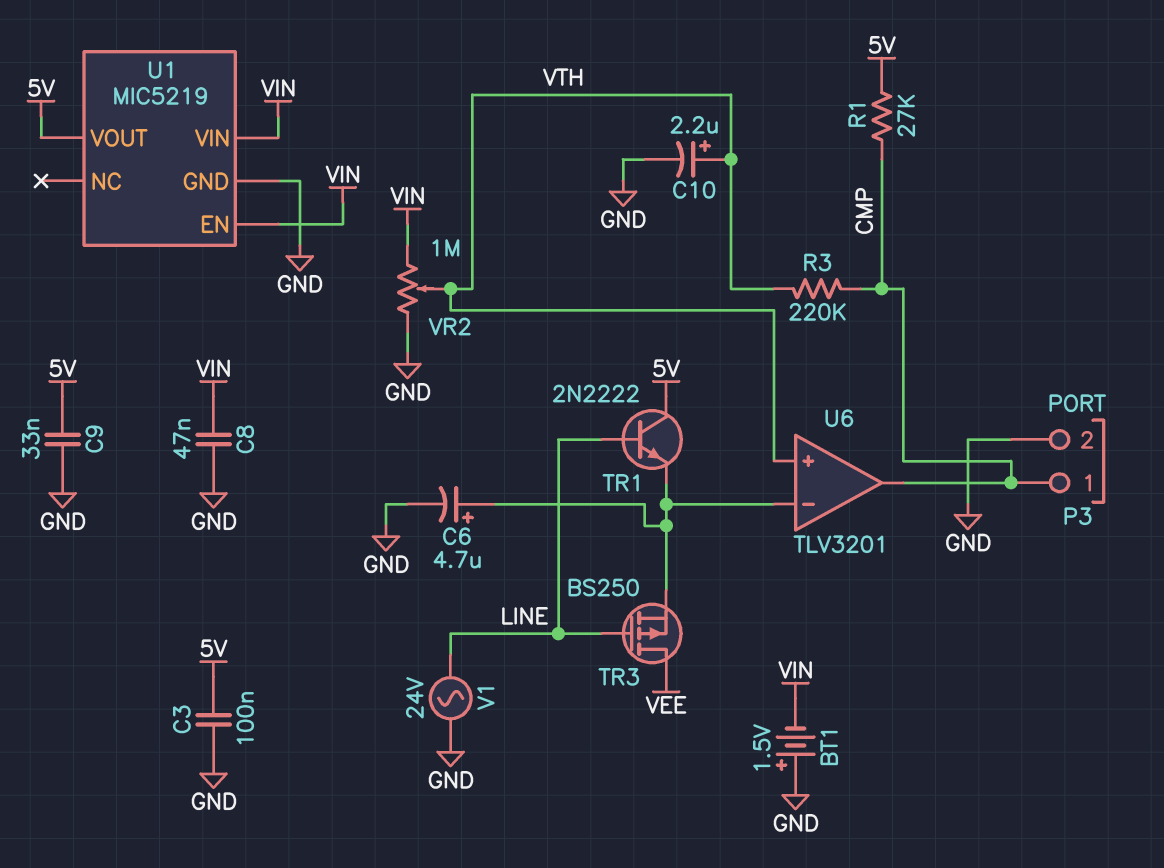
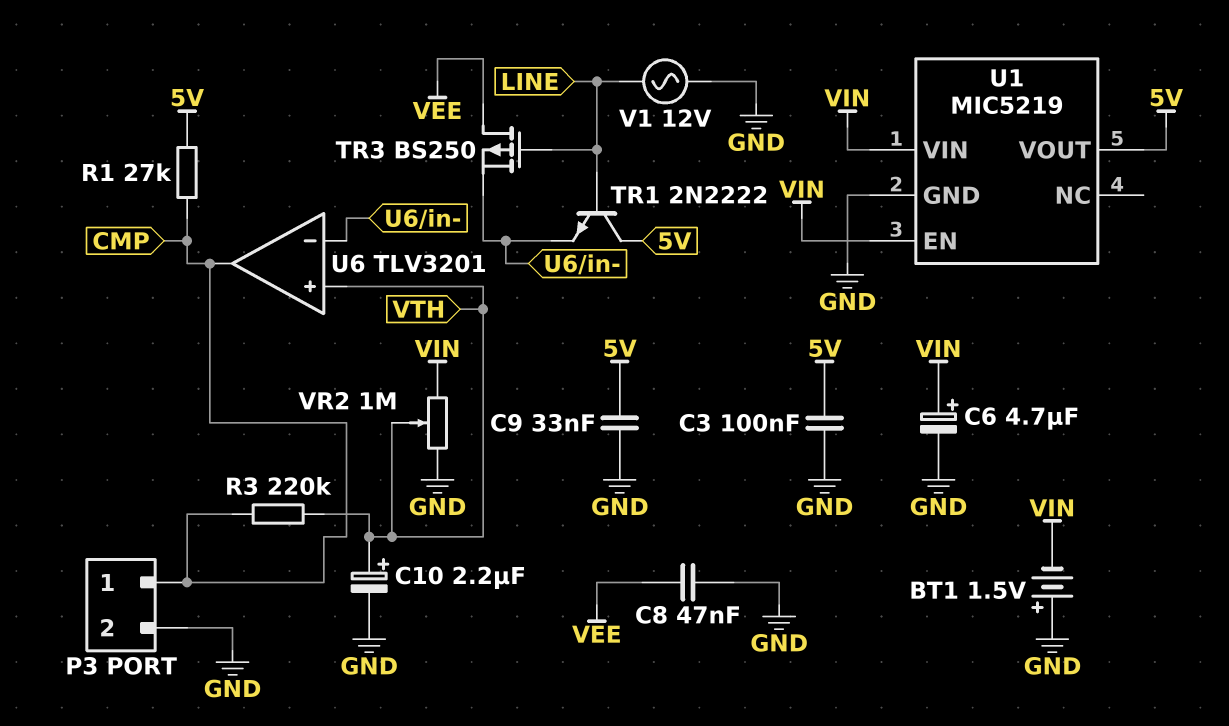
C6: 4.7uF (plus U6/in-, minus GND) -> 4.7uF (plus VIN, minus GND)
C8: 47nF (GND, VIN) -> 47nF (GND, VEE)
V1: AC 24V (GND, LINE) -> AC 12V (GND, LINE)

